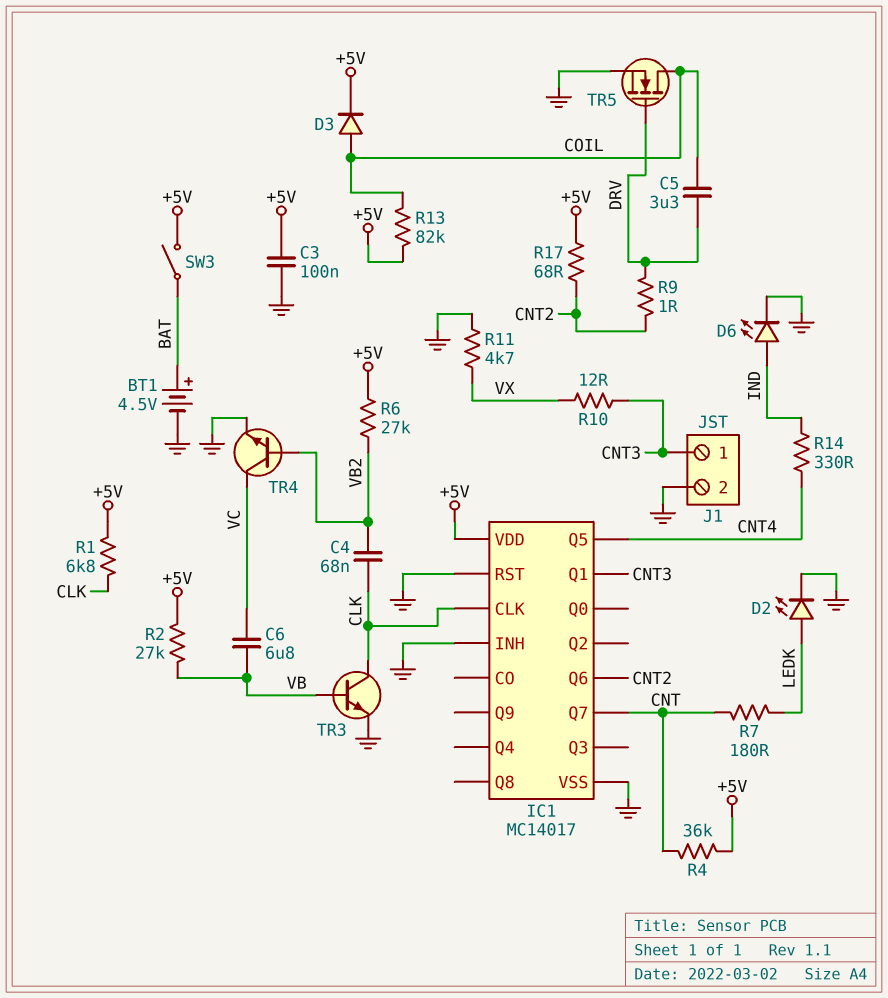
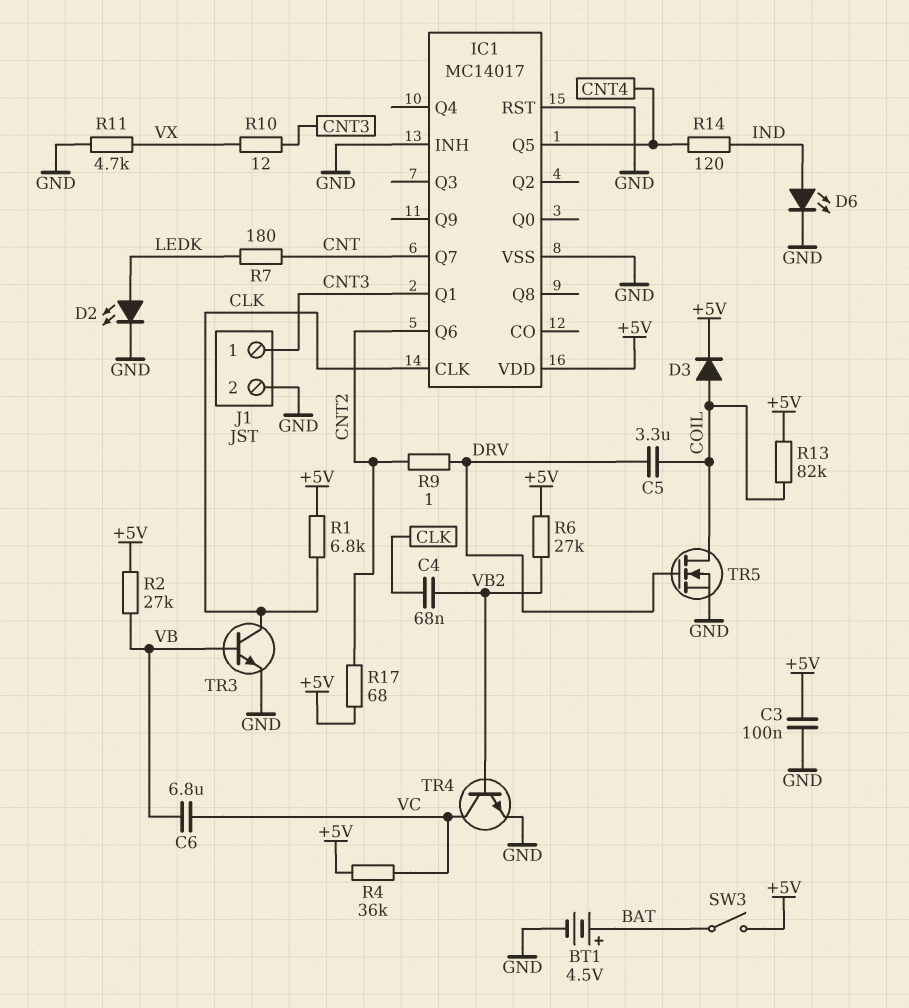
R4: 36k (+5V, CNT) -> 36k (+5V, VC)
R14: 330 (CNT4, IND) -> 120 (CNT4, IND)

